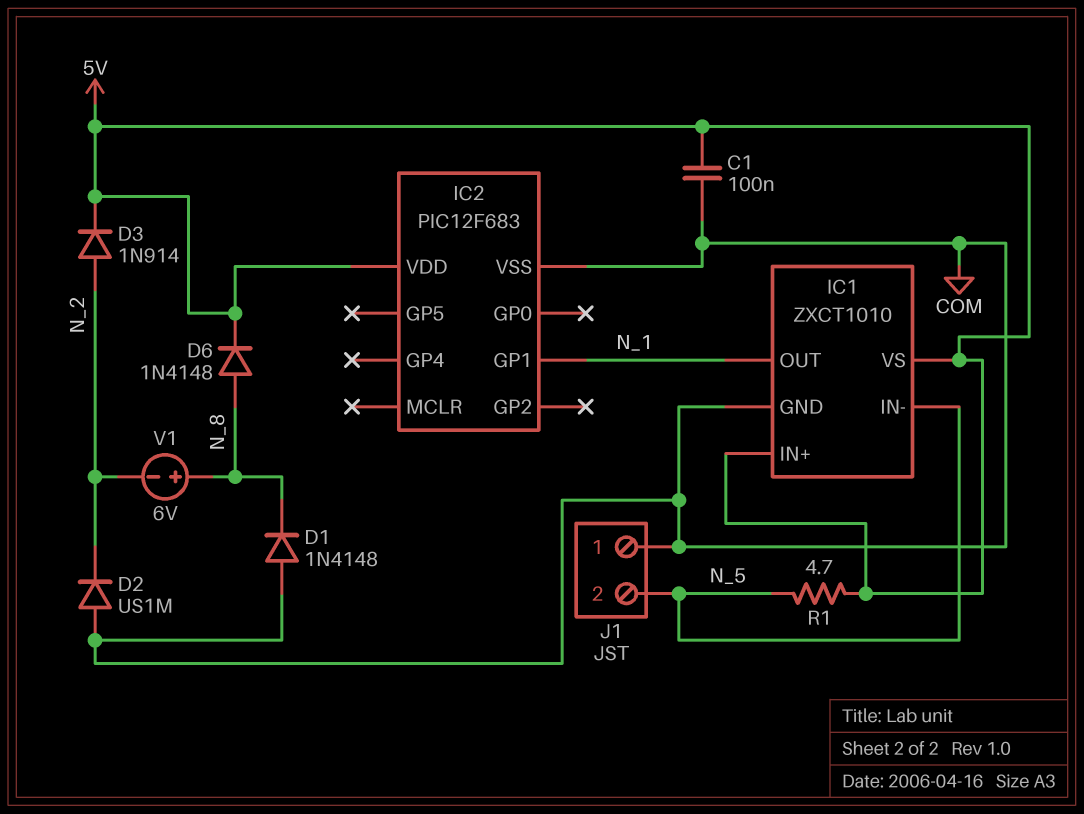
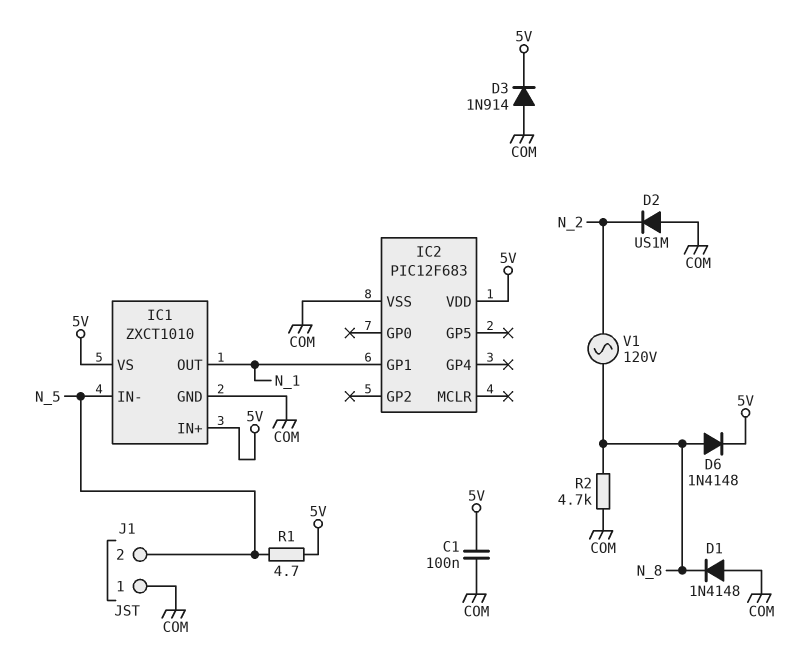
D3: diode 1N914 (A N_2, K 5V) -> diode 1N914 (A COM, K 5V)
R2: none -> 4.7k (COM, N_8)
V1: 6V (plus N_8, minus N_2) -> AC 120V (N_2, N_8)

